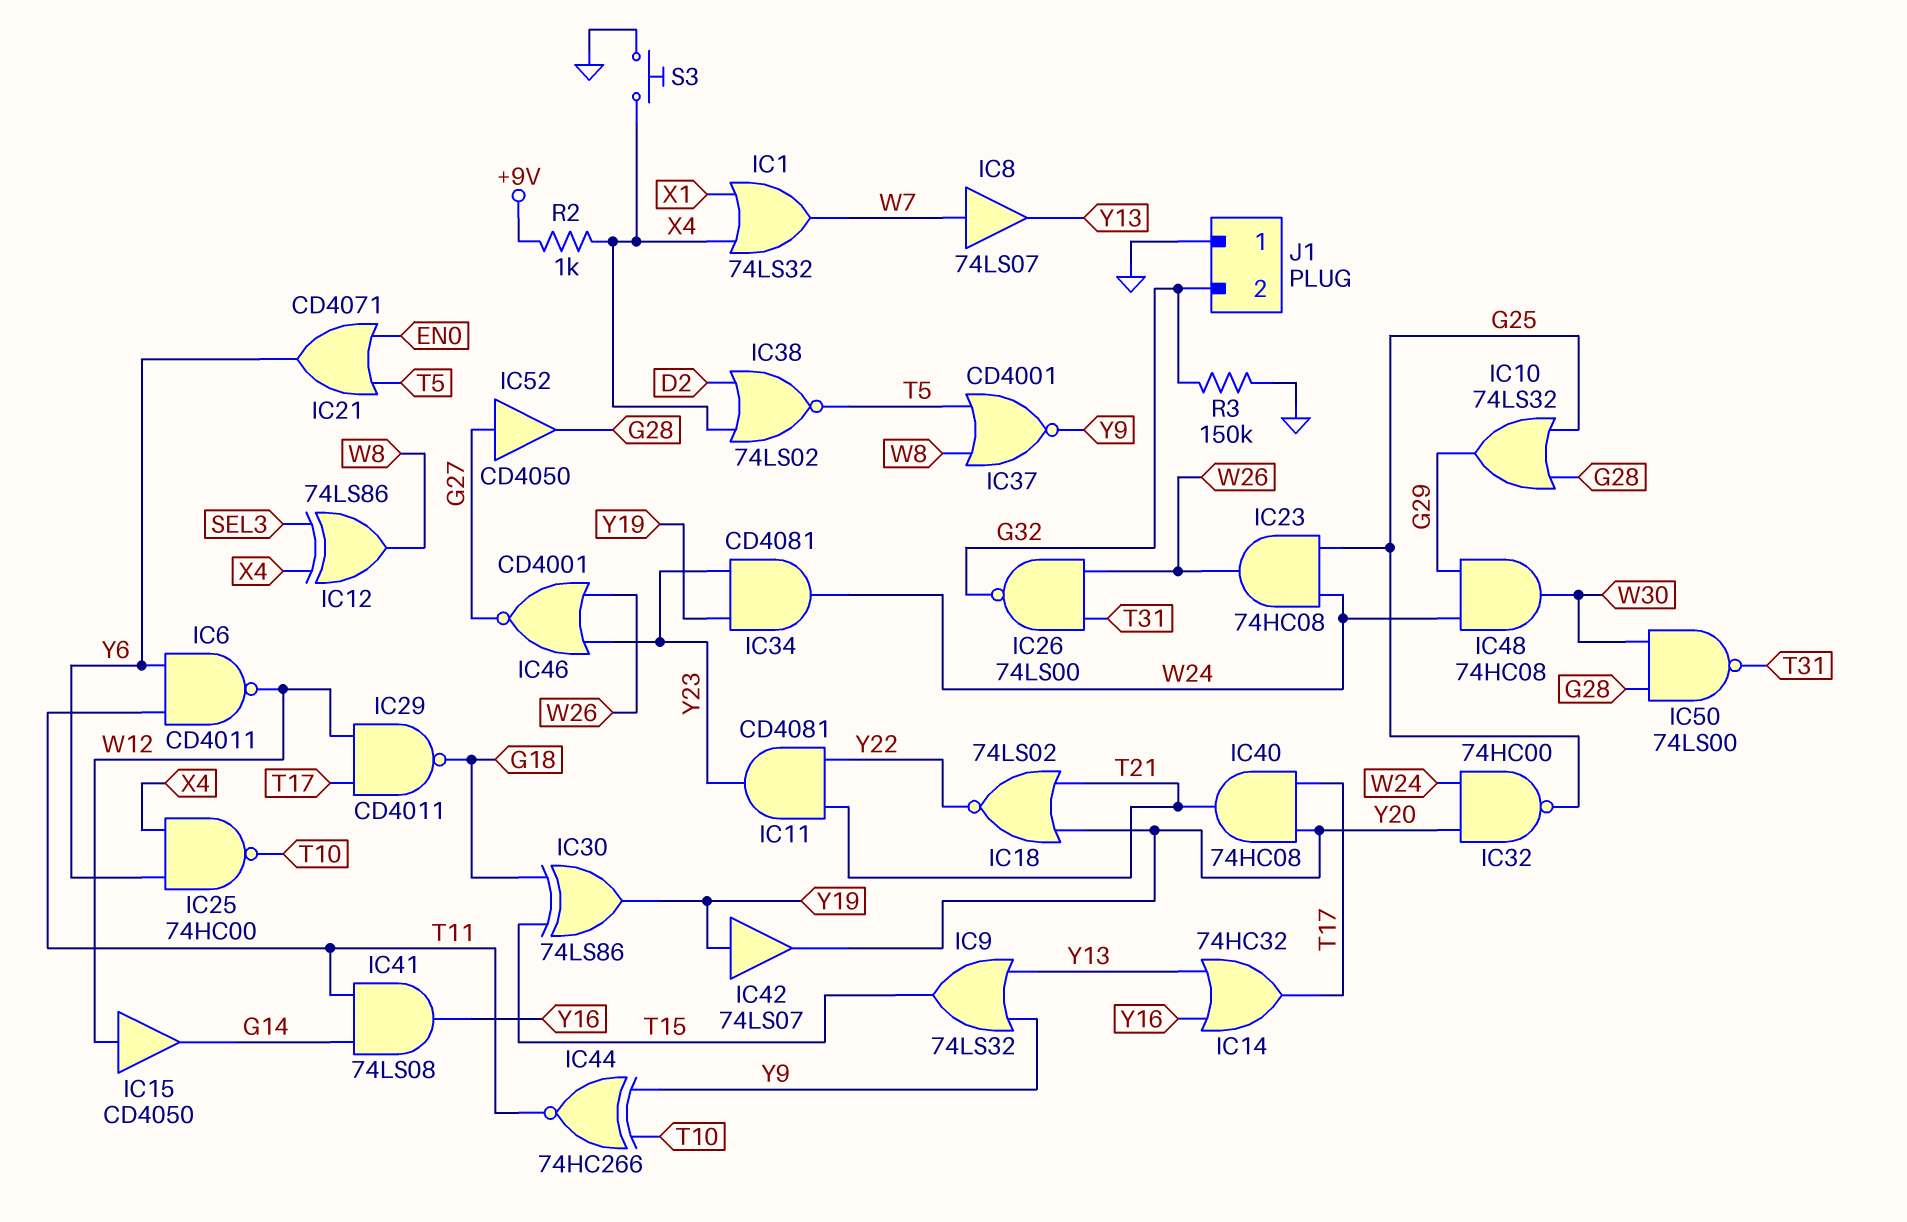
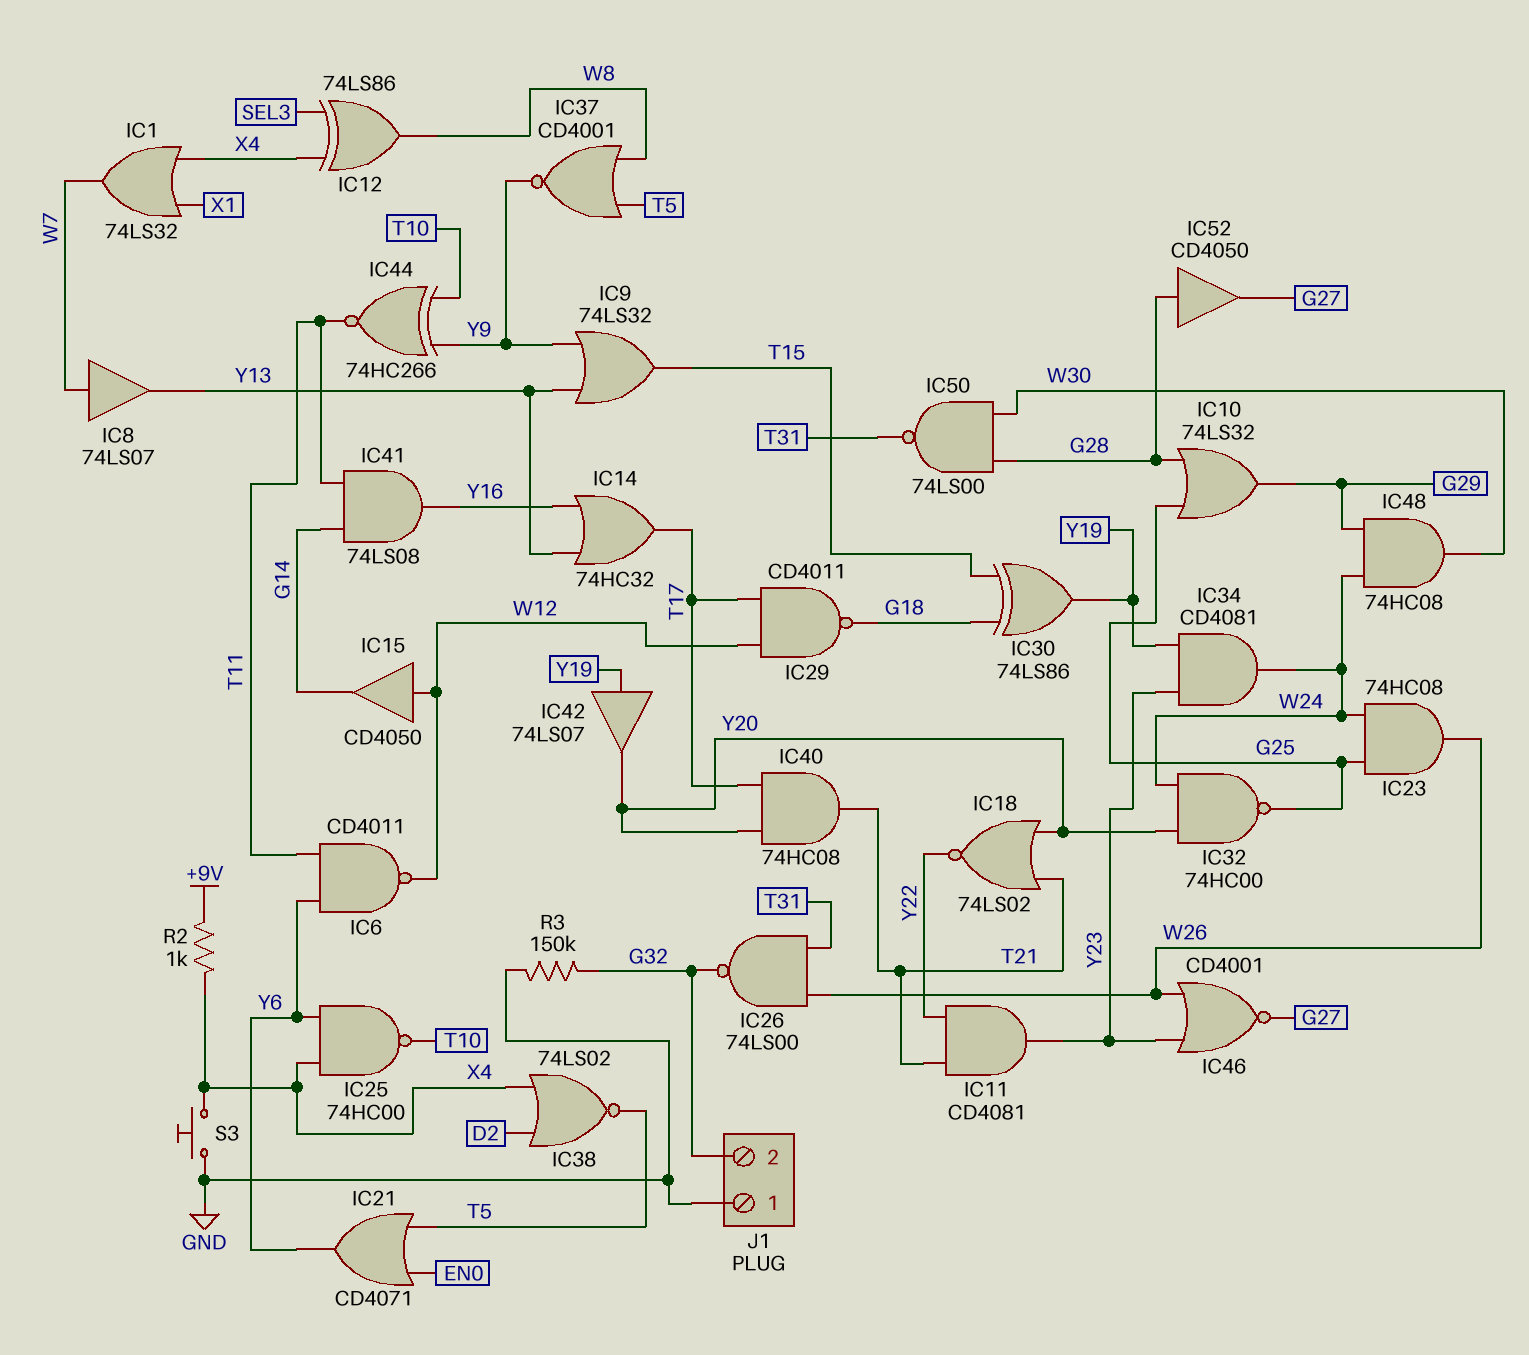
IC52: buffer CD4050 (in G27, out G28) -> buffer CD4050 (in G28, out G27)

